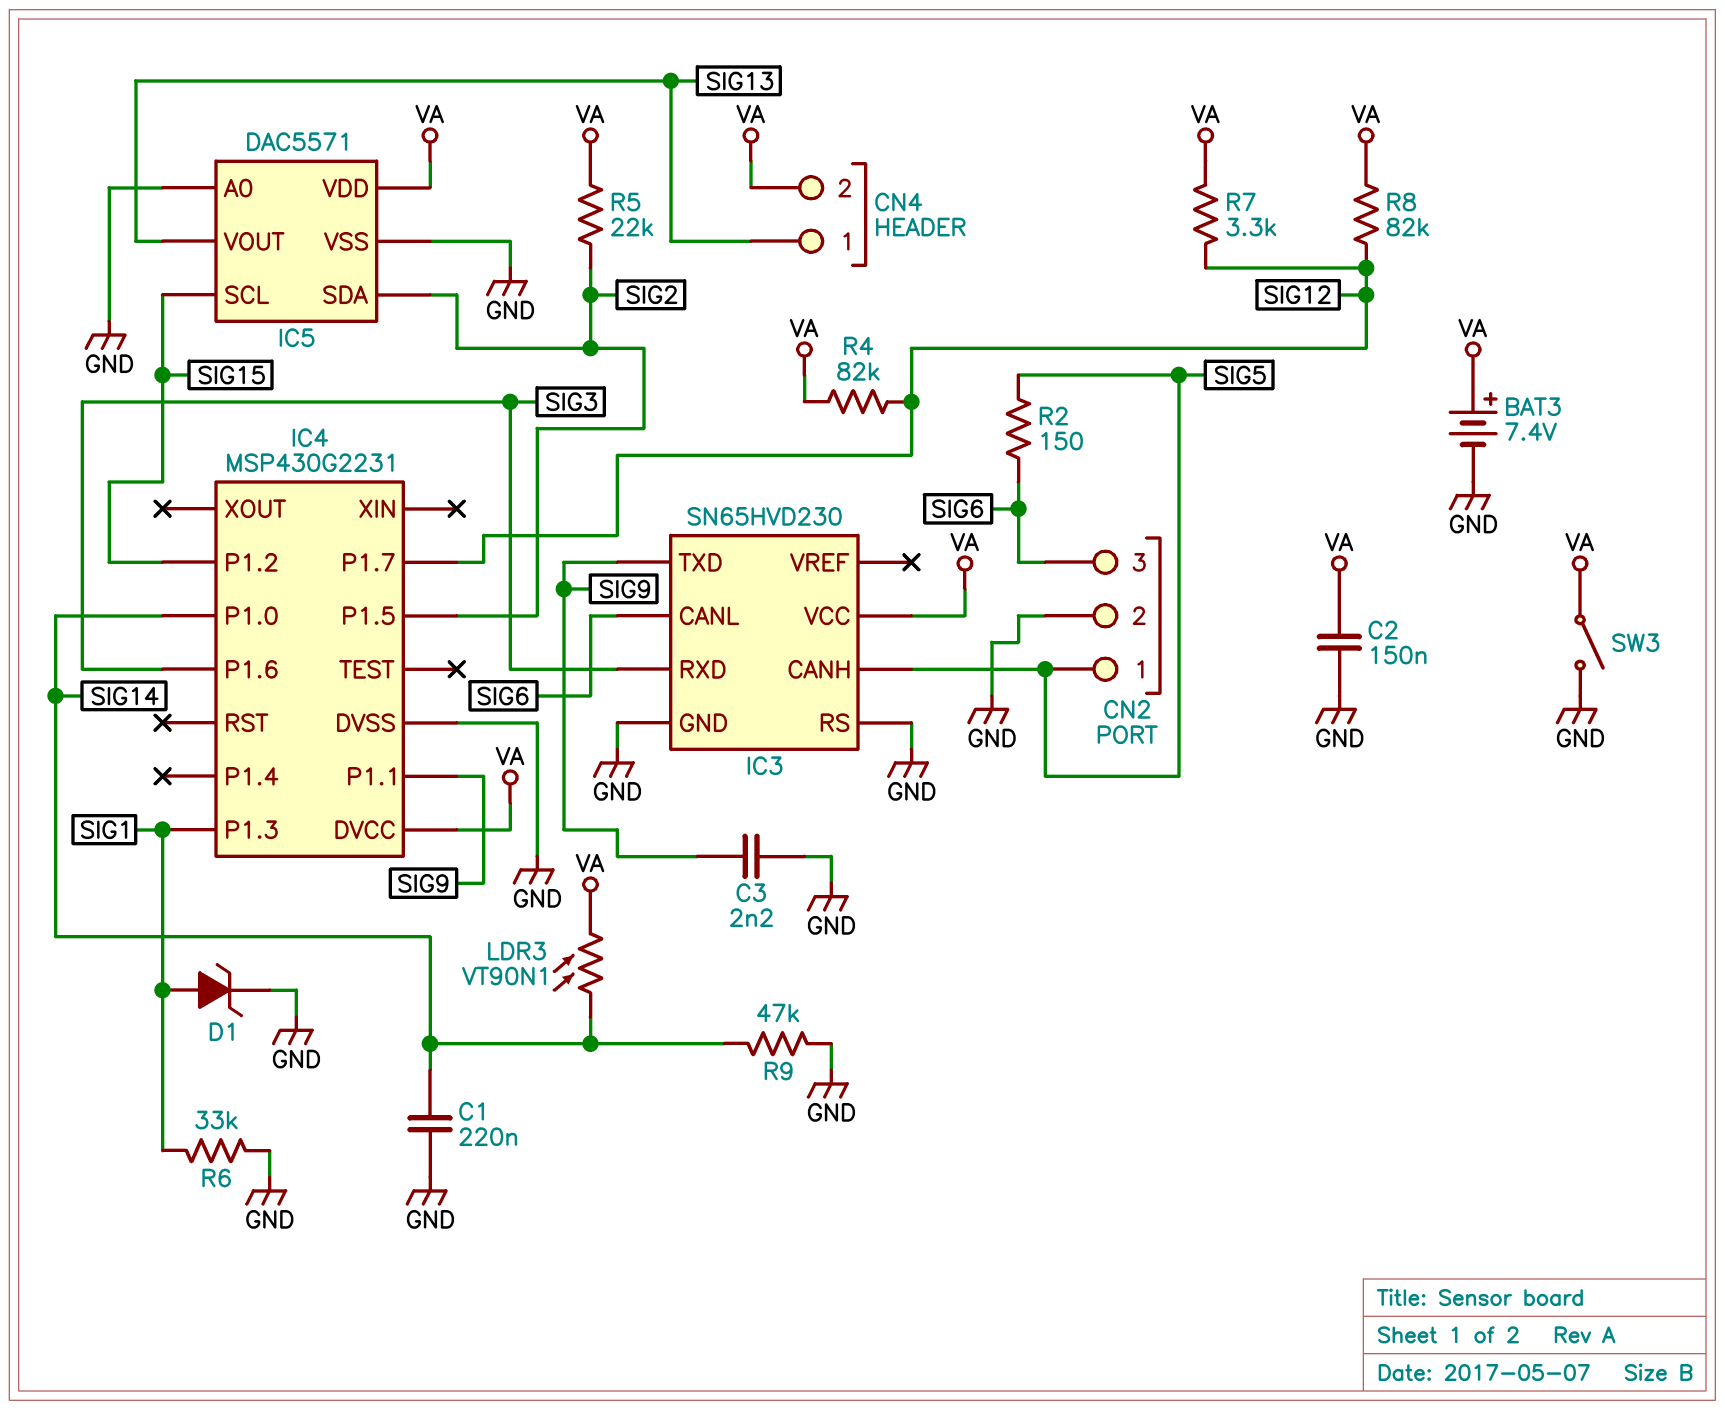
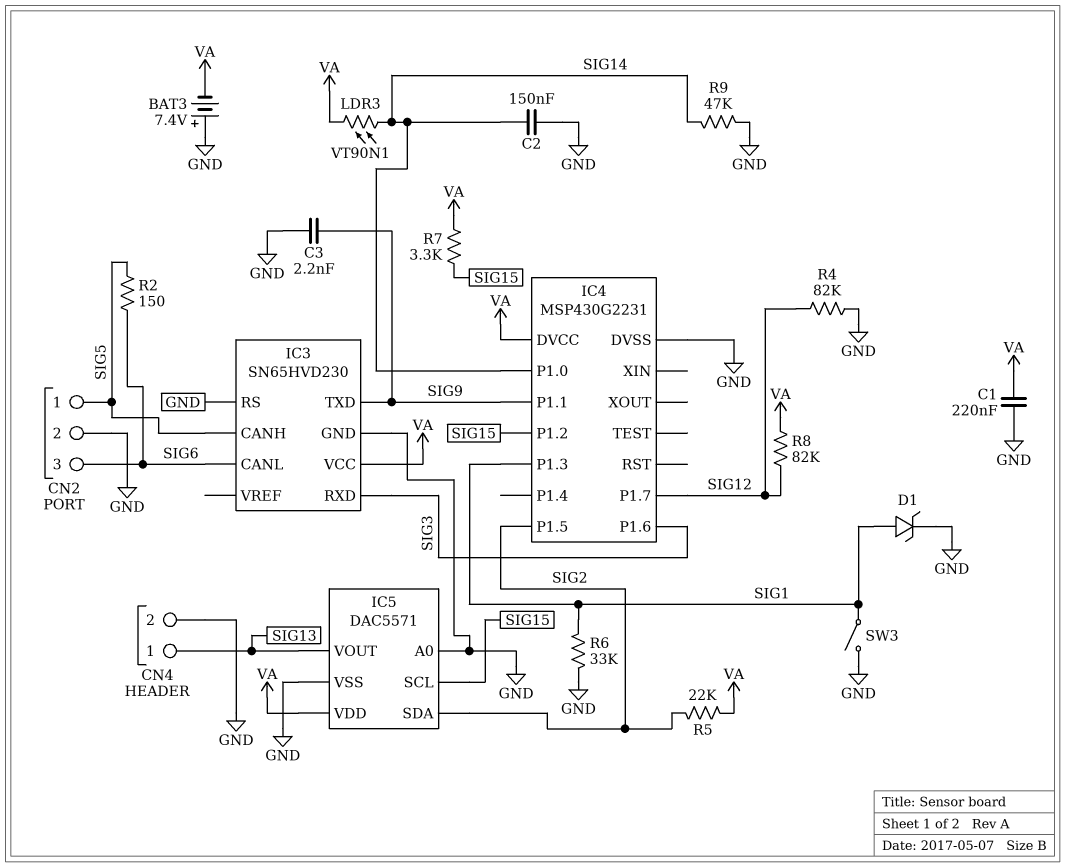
BAT3: 7.4V (plus VA, minus GND) -> 7.4V (plus GND, minus VA)
C1: 220nF (GND, SIG14) -> 220nF (GND, VA)
C2: 150nF (GND, VA) -> 150nF (GND, SIG14)
CN4 pin 2: VA -> GND
R4: 82k (SIG12, VA) -> 82k (GND, SIG12)
R7: 3.3k (SIG12, VA) -> 3.3k (SIG15, VA)
SW3: switch (GND, VA) -> switch (GND, SIG1)

